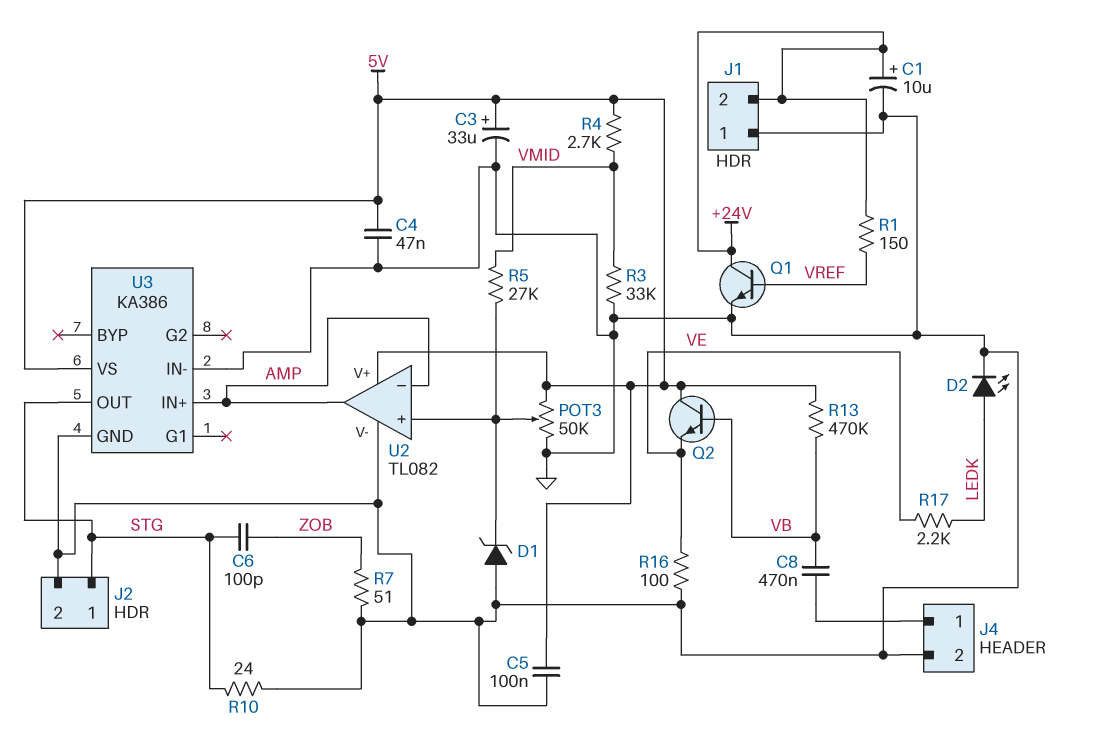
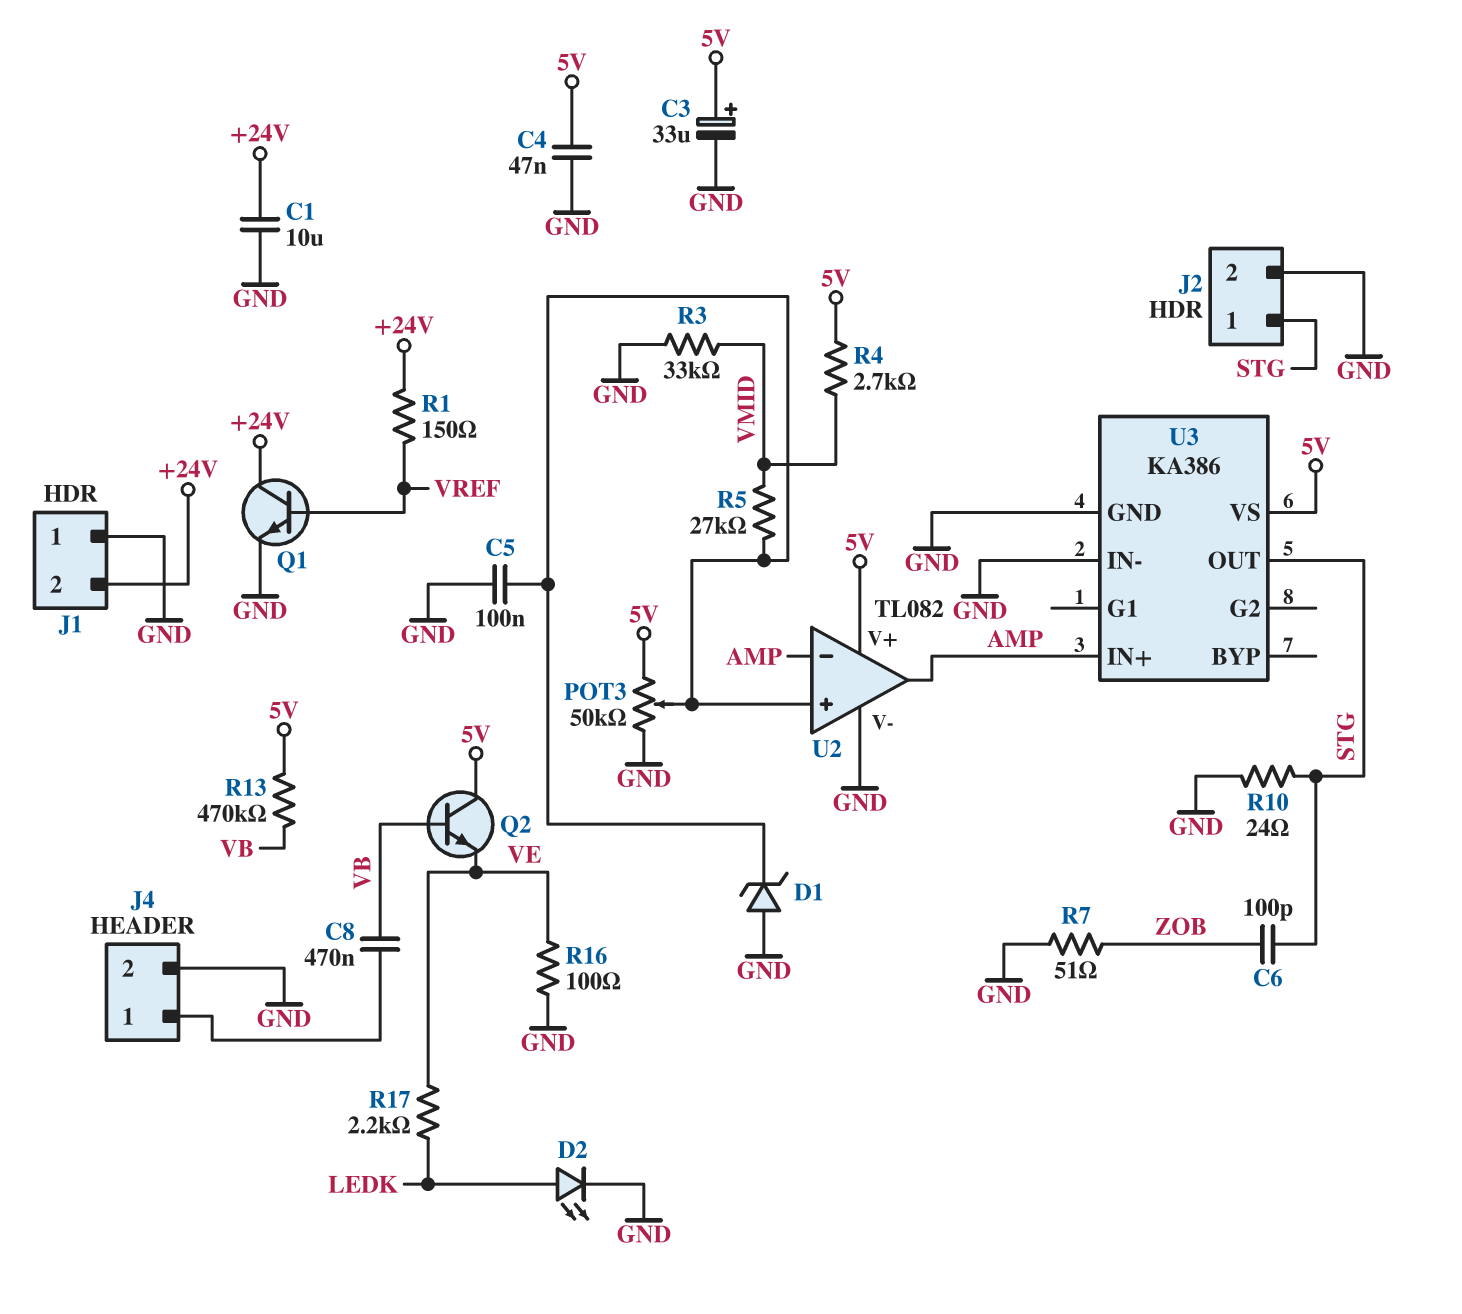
C1: 10uF (plus +24V, minus GND) -> 10uF (+24V, GND)
C5: 100nF (5V, GND) -> 100nF (GND, U2/in+)

